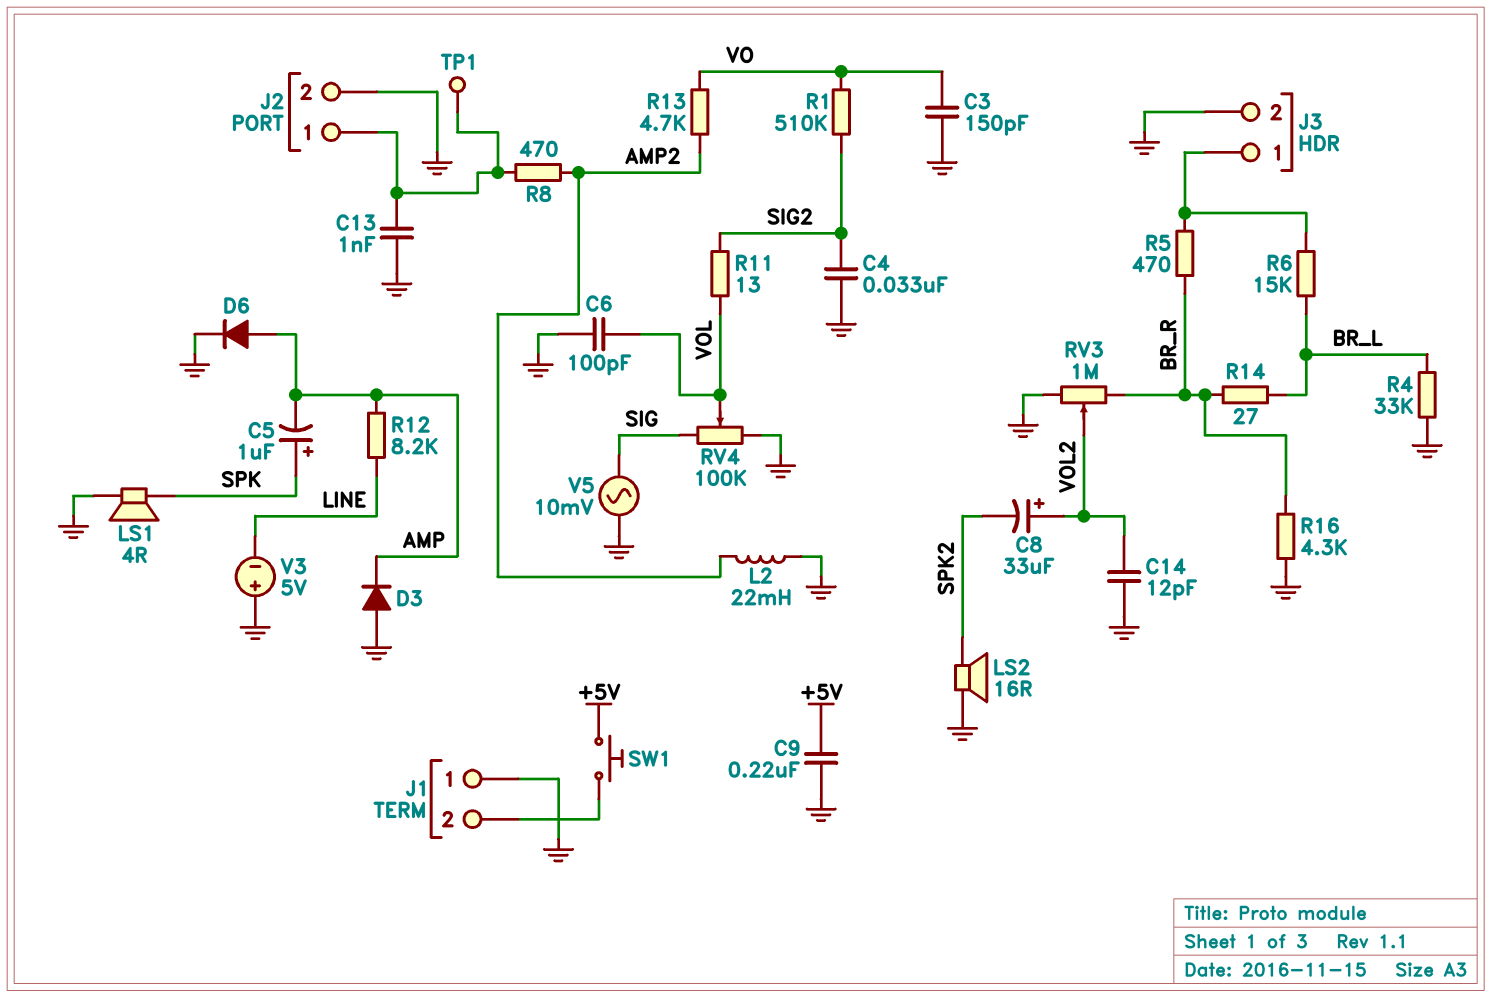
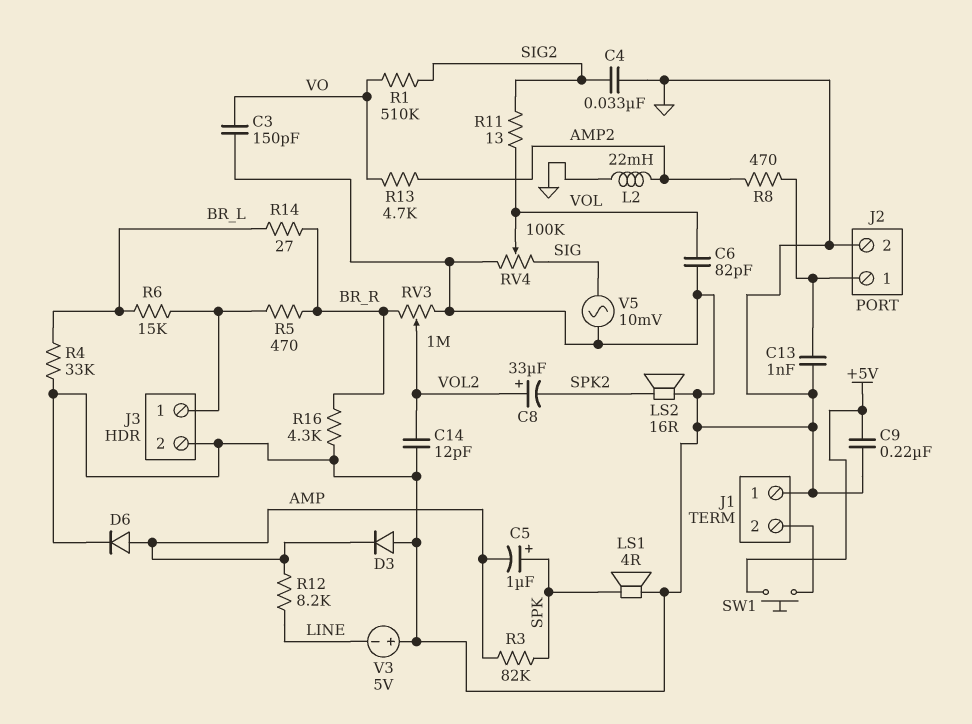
C6: 100pF (GND, VOL) -> 82pF (GND, VOL)
R3: none -> 82k (AMP, SPK)
TP1: test point (J2/1) -> none

